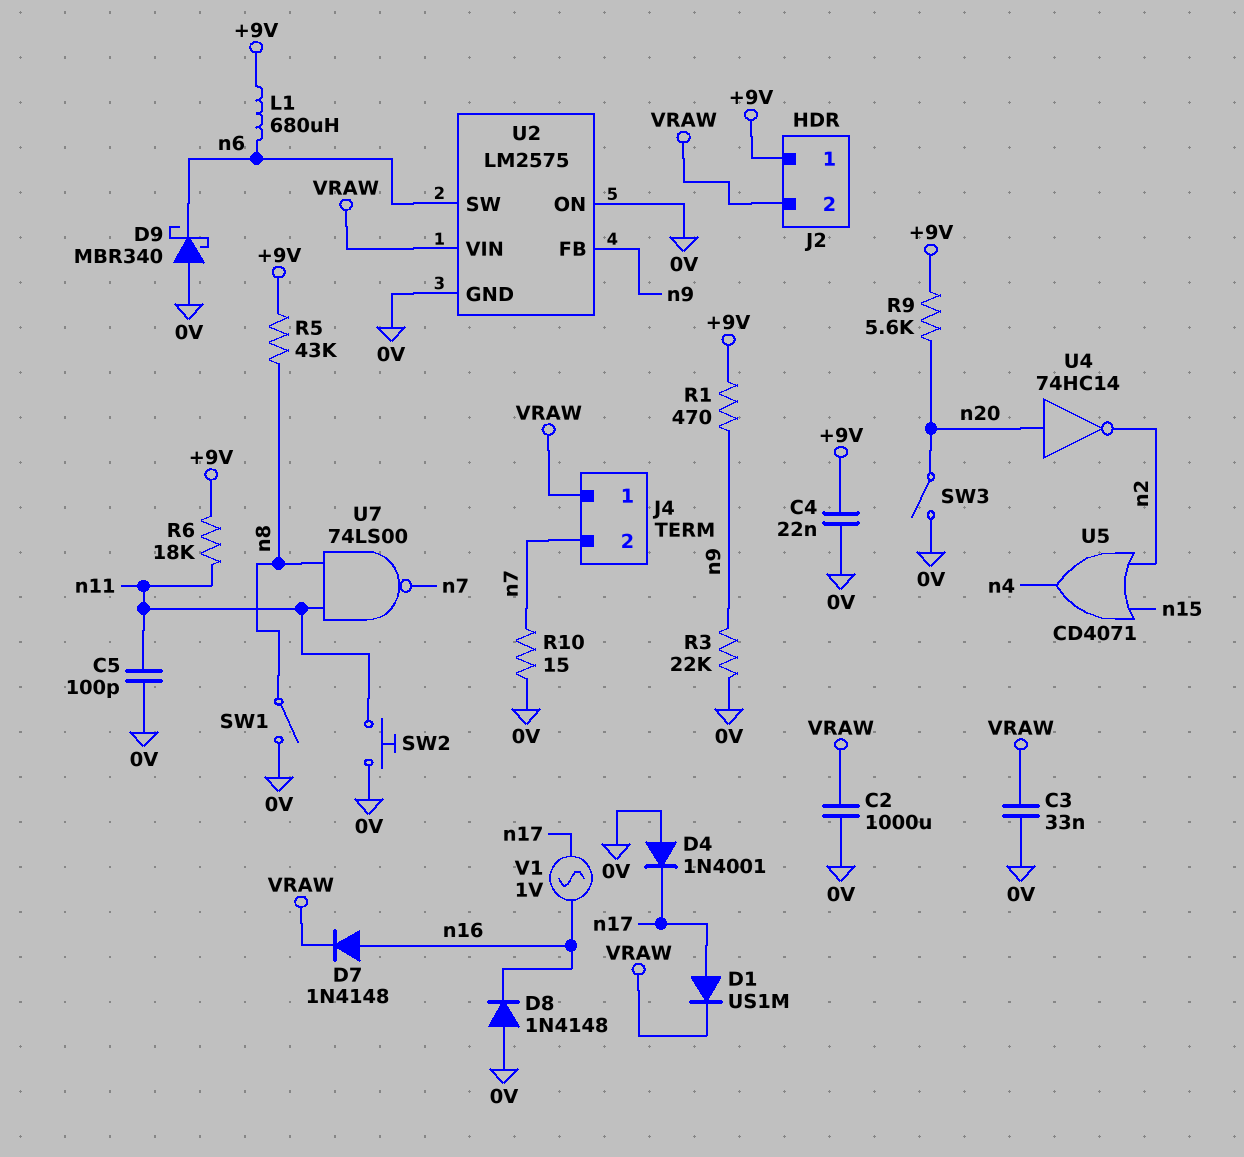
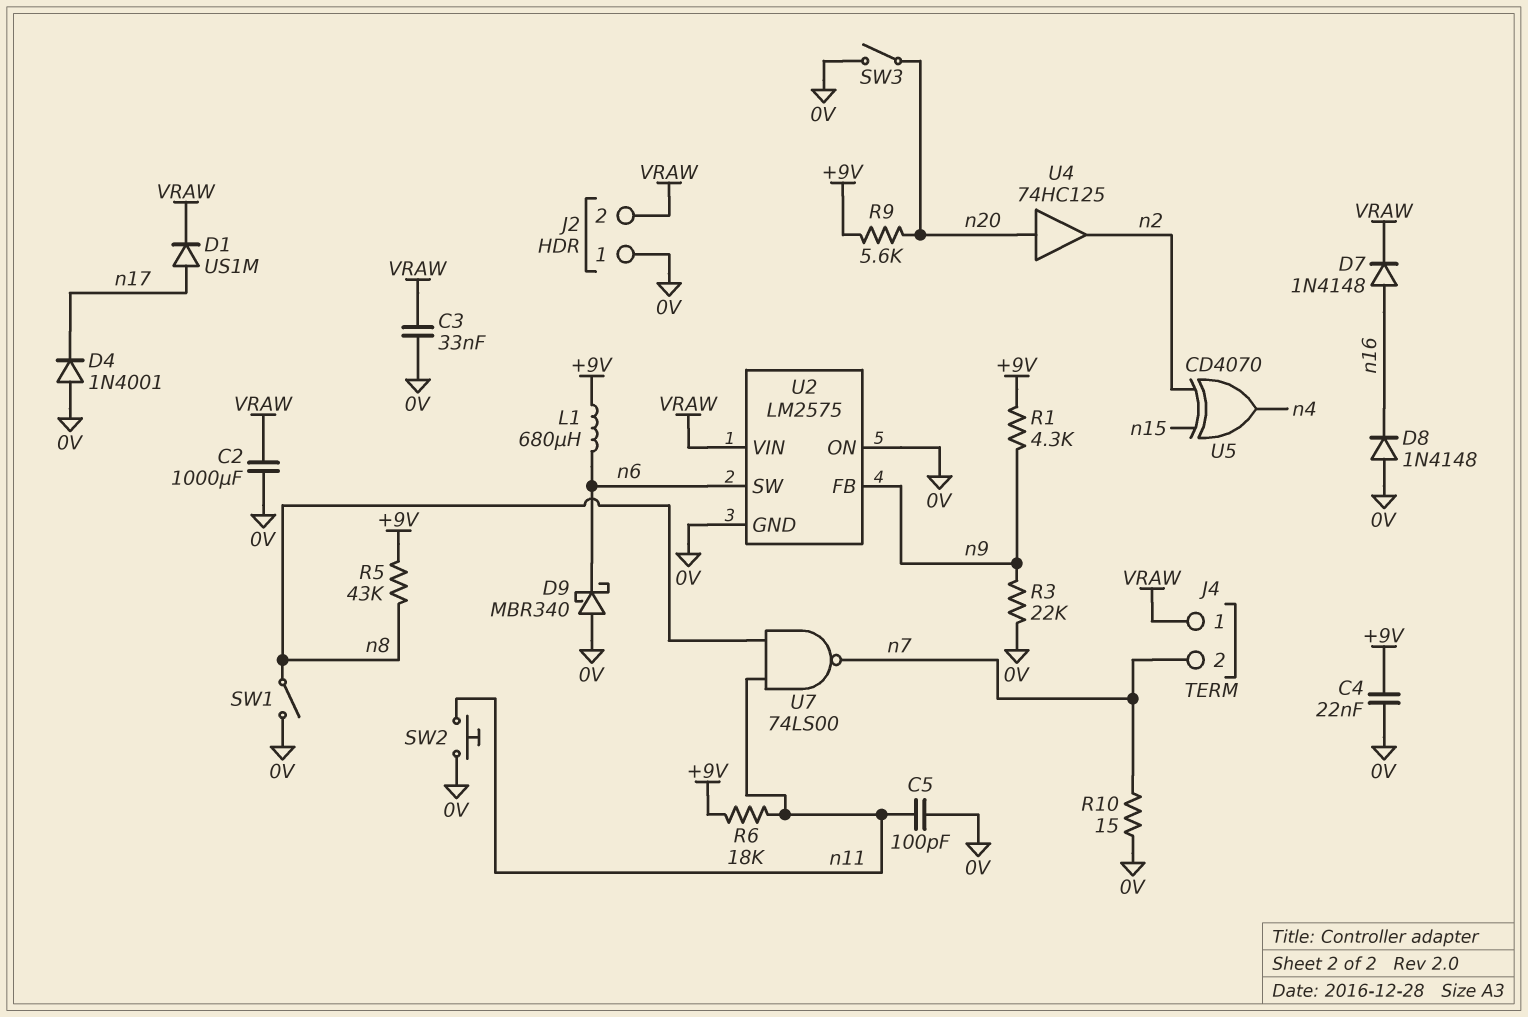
J2 pin 1: +9V -> 0V
R1: 470 (+9V, n9) -> 4.3k (+9V, n9)
U4: NOT 74HC14 (in n20, out n2) -> buffer 74HC125 (in n20, out n2)
U5: OR CD4071 (in n2, in n15, out n4) -> XOR CD4070 (in n2, in n15, out n4)
V1: AC 1V (n16, n17) -> none

